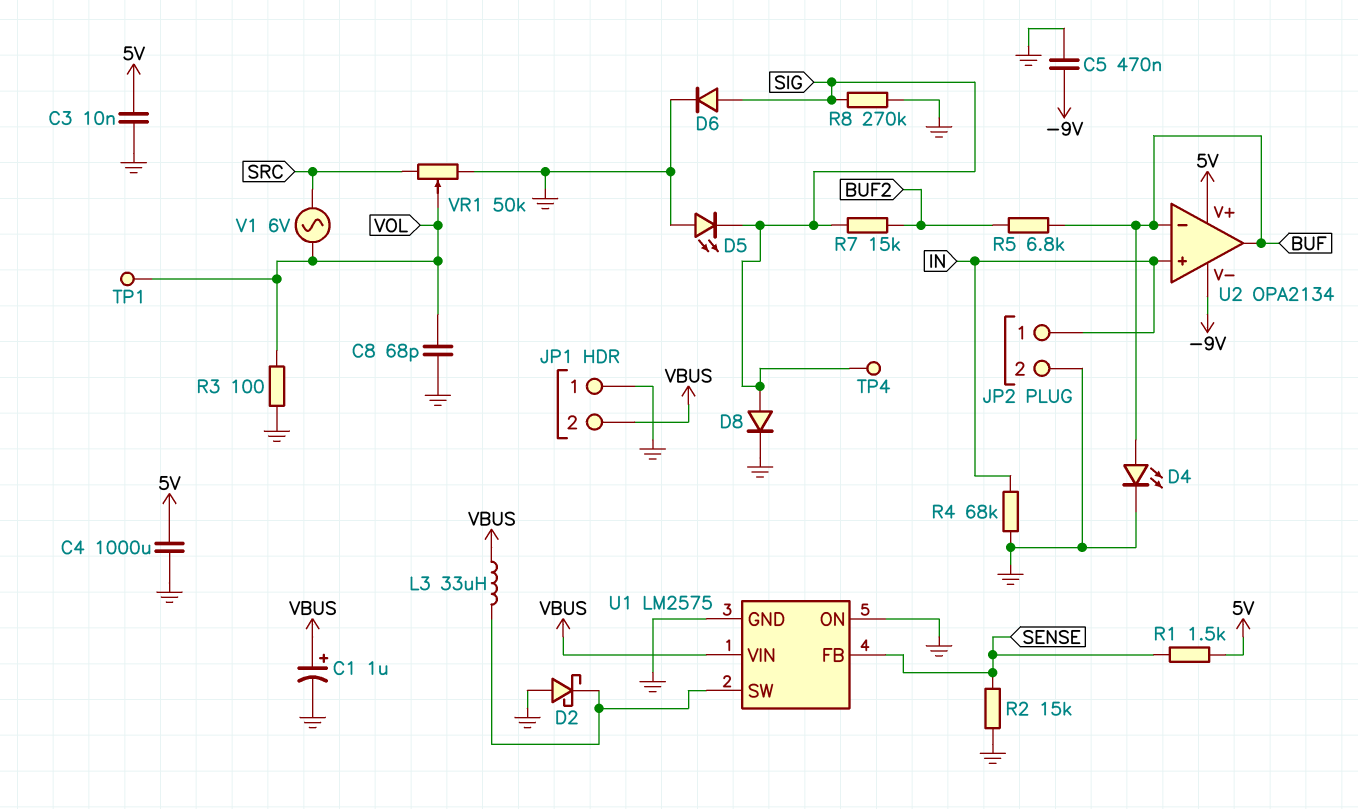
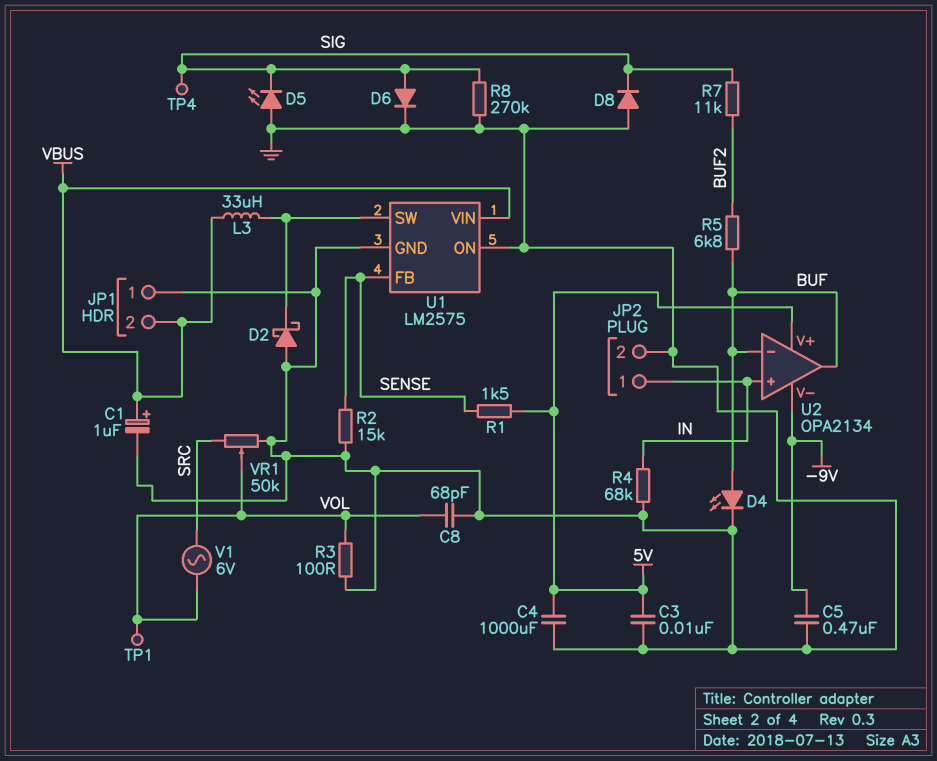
D8: diode (A SIG, K GND) -> diode (A GND, K SIG)
R7: 15k (BUF2, SIG) -> 11k (BUF2, SIG)

